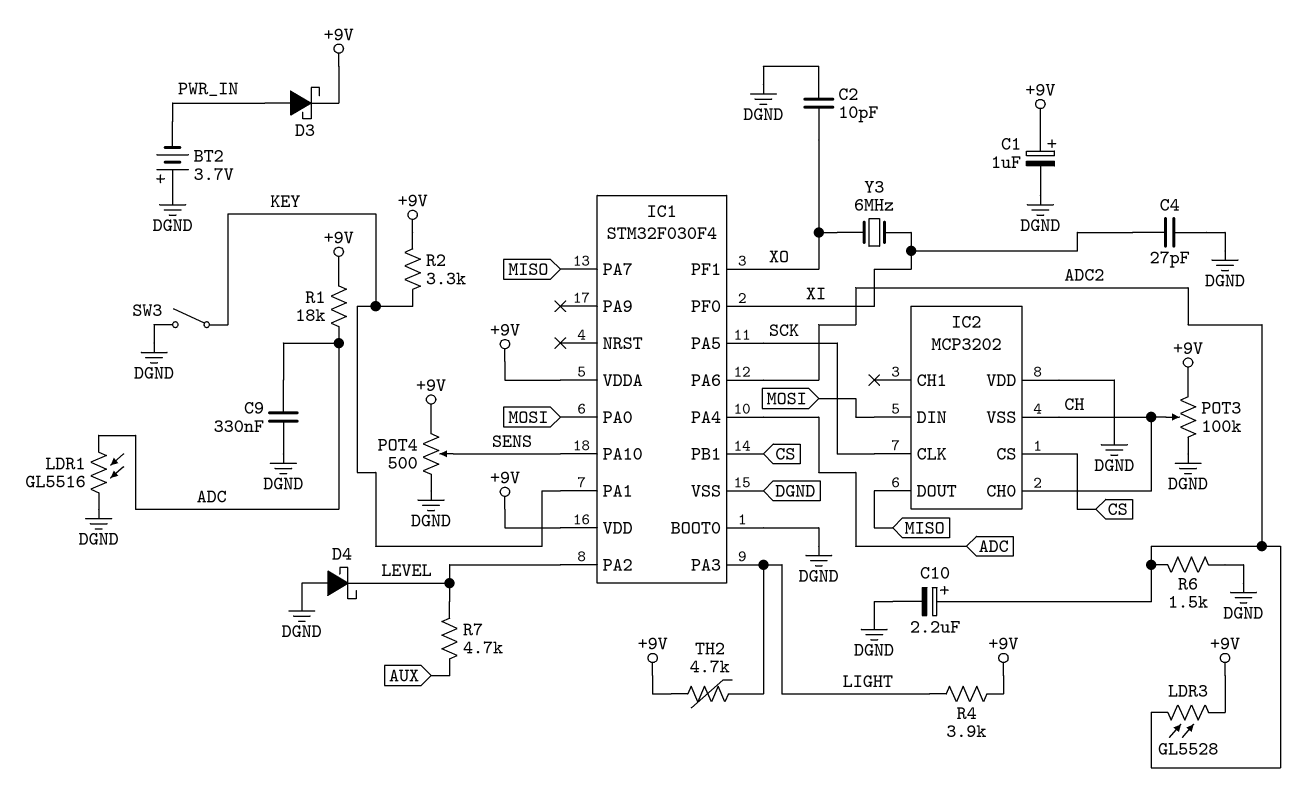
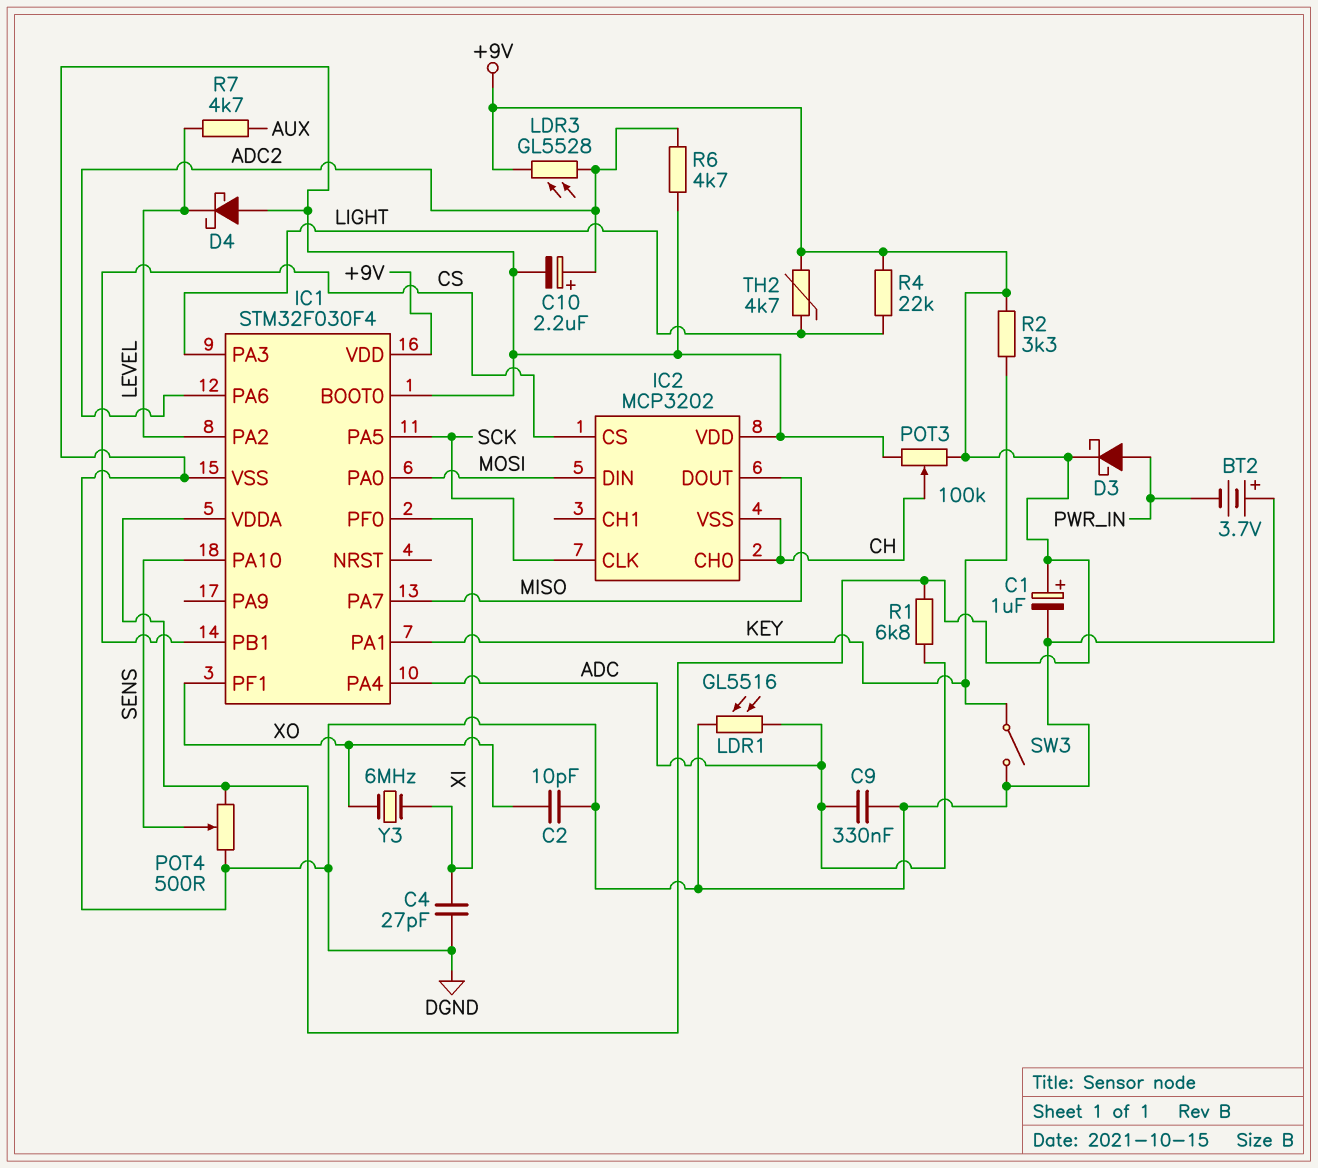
R1: 18k (+9V, ADC) -> 6.8k (+9V, ADC)
R4: 3.9k (+9V, LIGHT) -> 22k (+9V, LIGHT)
R6: 1.5k (ADC2, DGND) -> 4.7k (ADC2, DGND)

